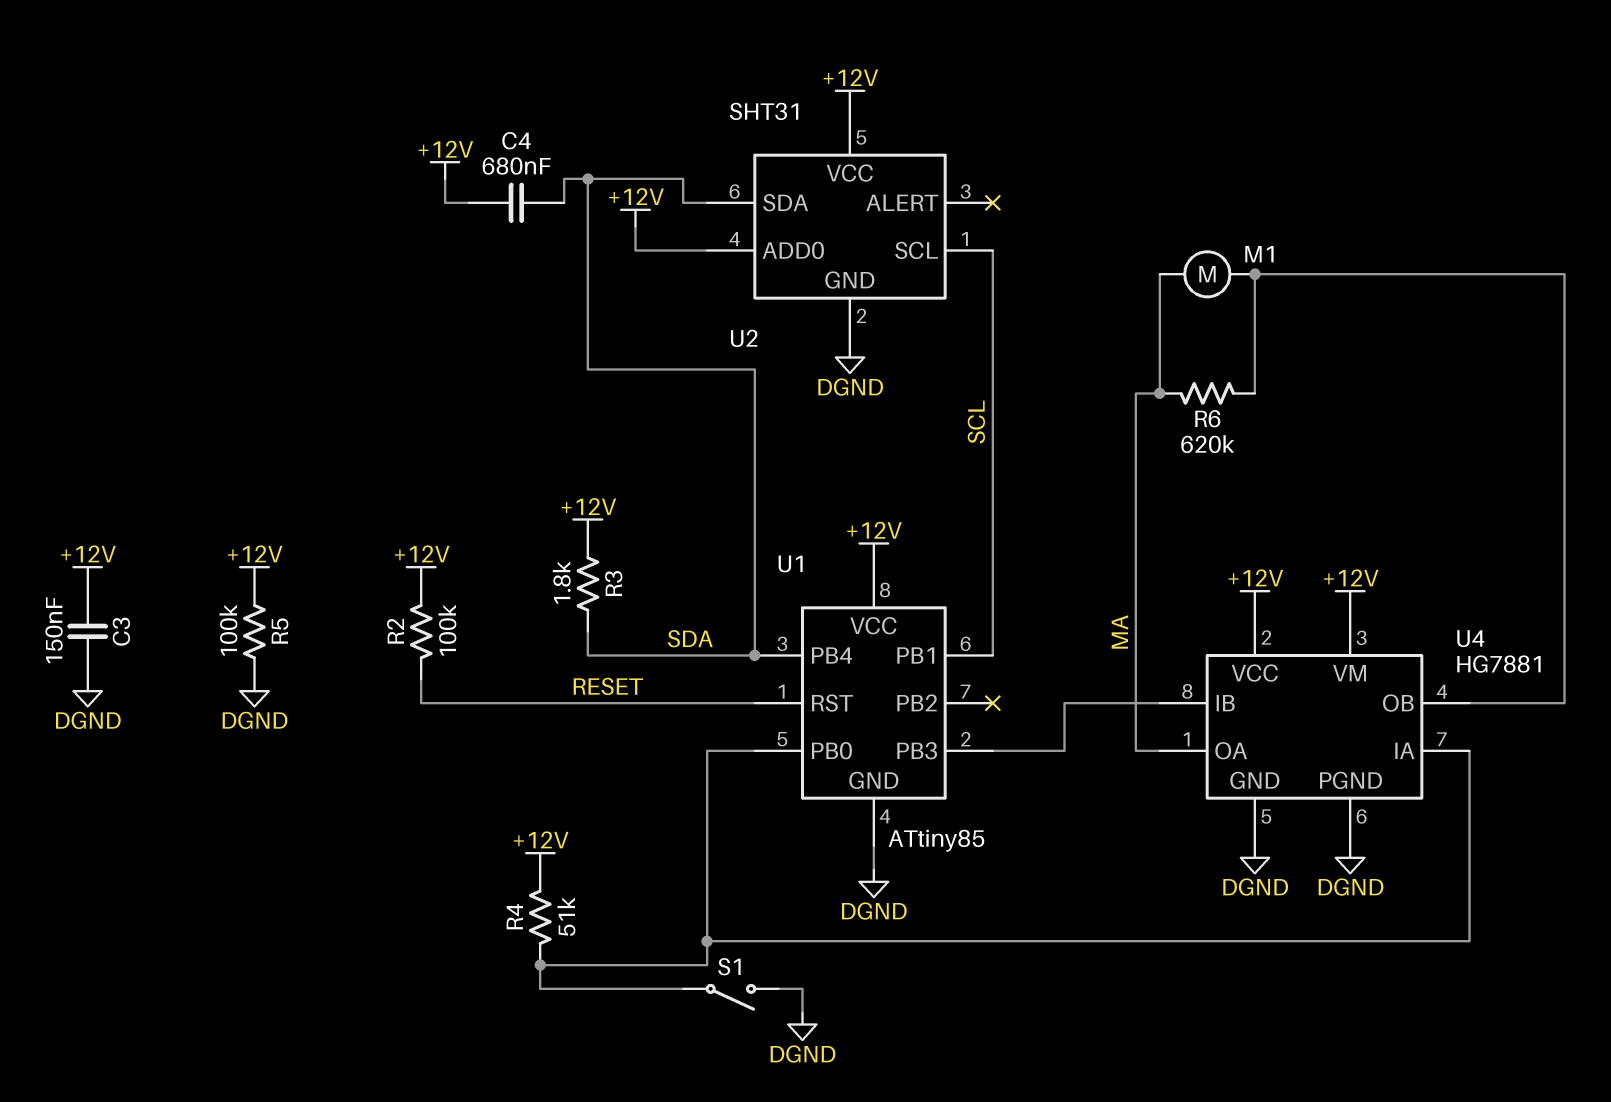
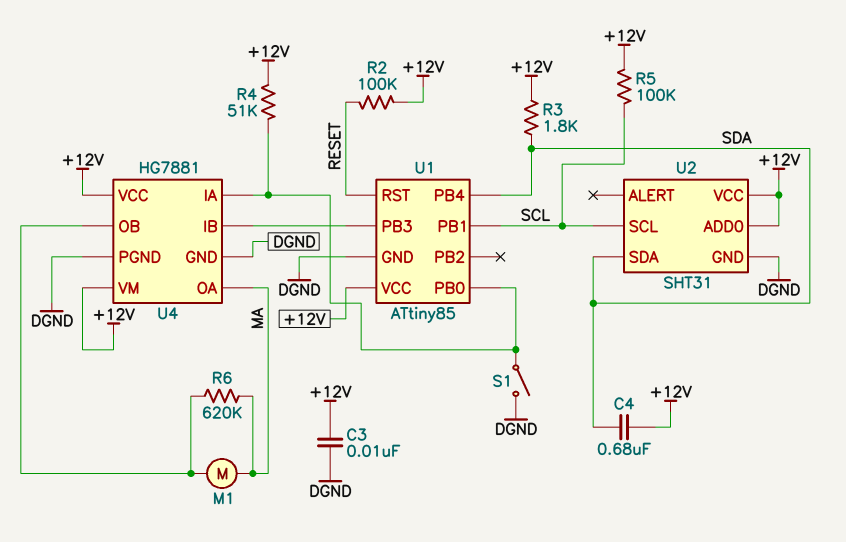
C3: 150nF (+12V, DGND) -> 10nF (+12V, DGND)
R5: 100k (+12V, DGND) -> 100k (+12V, SCL)

